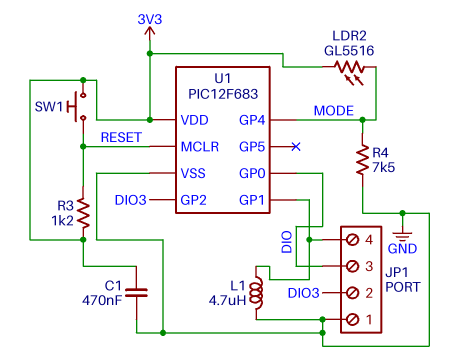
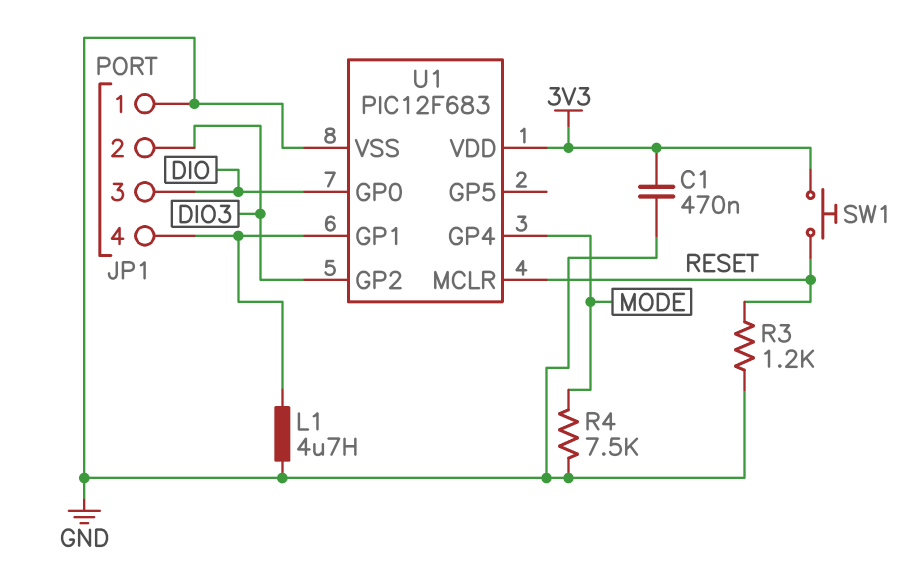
LDR2: GL5516 (3V3, MODE) -> none
R3: 1.2k (3V3, RESET) -> 1.2k (GND, RESET)

